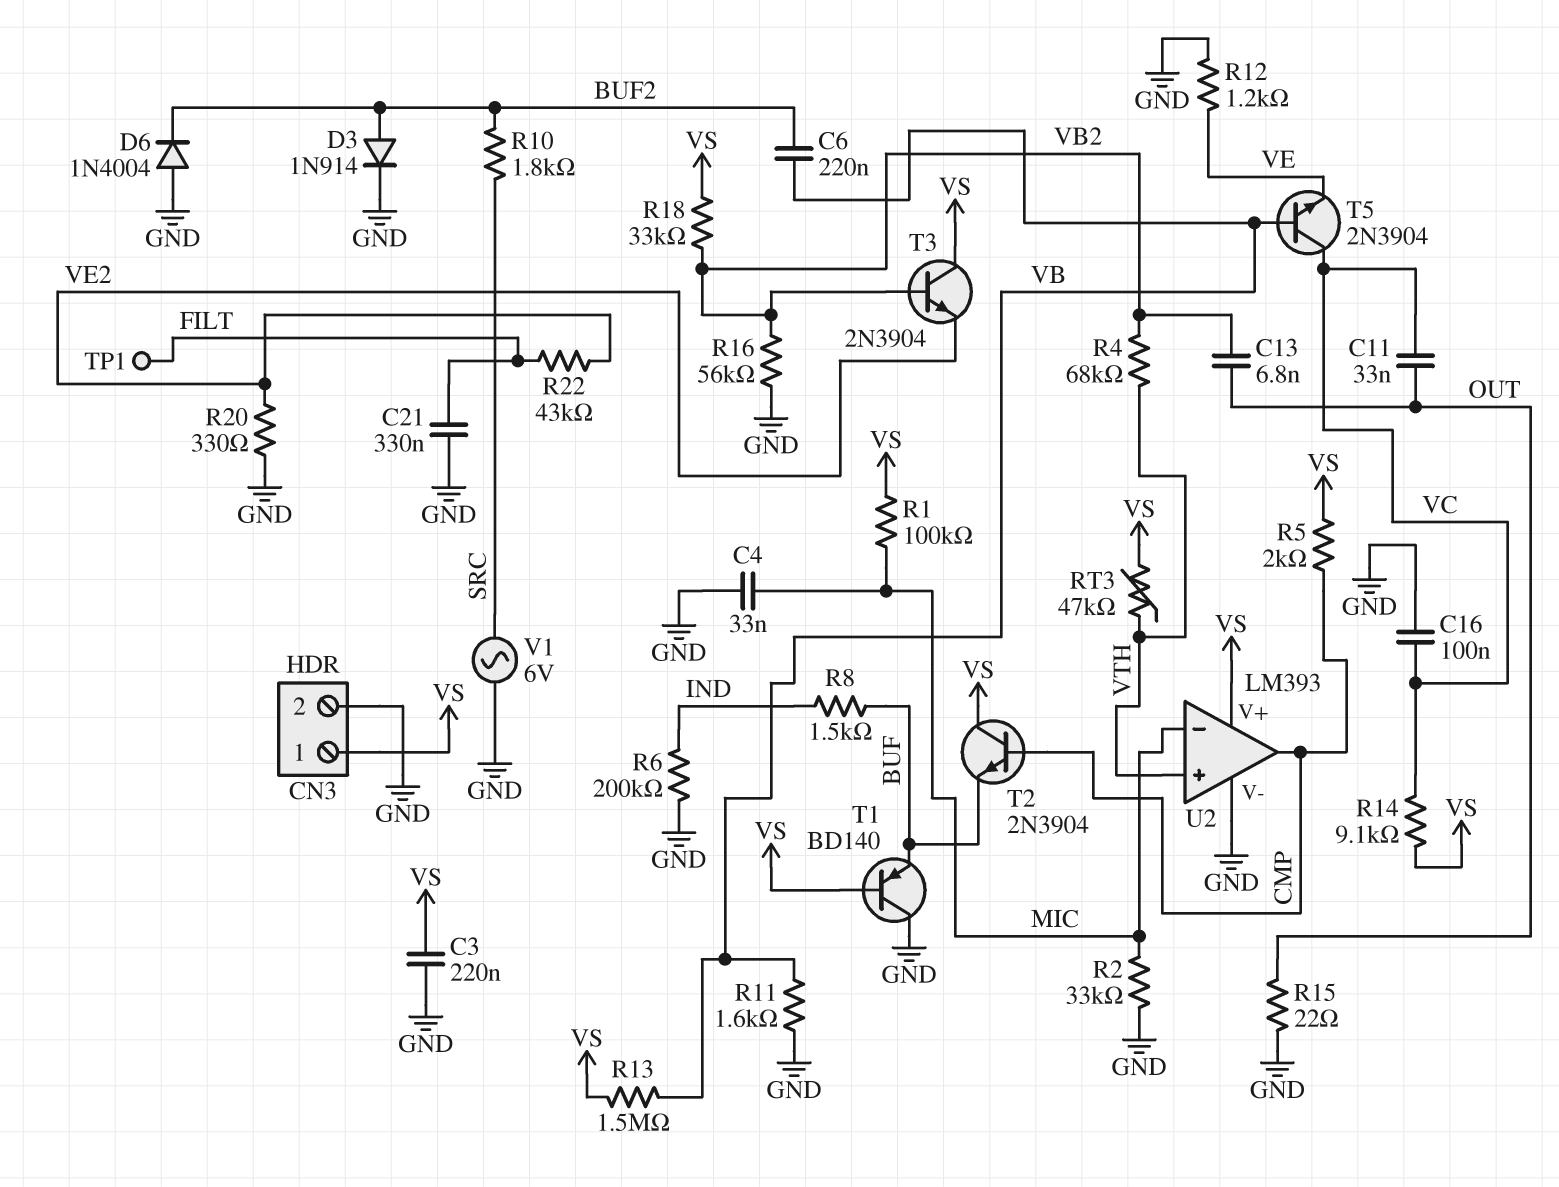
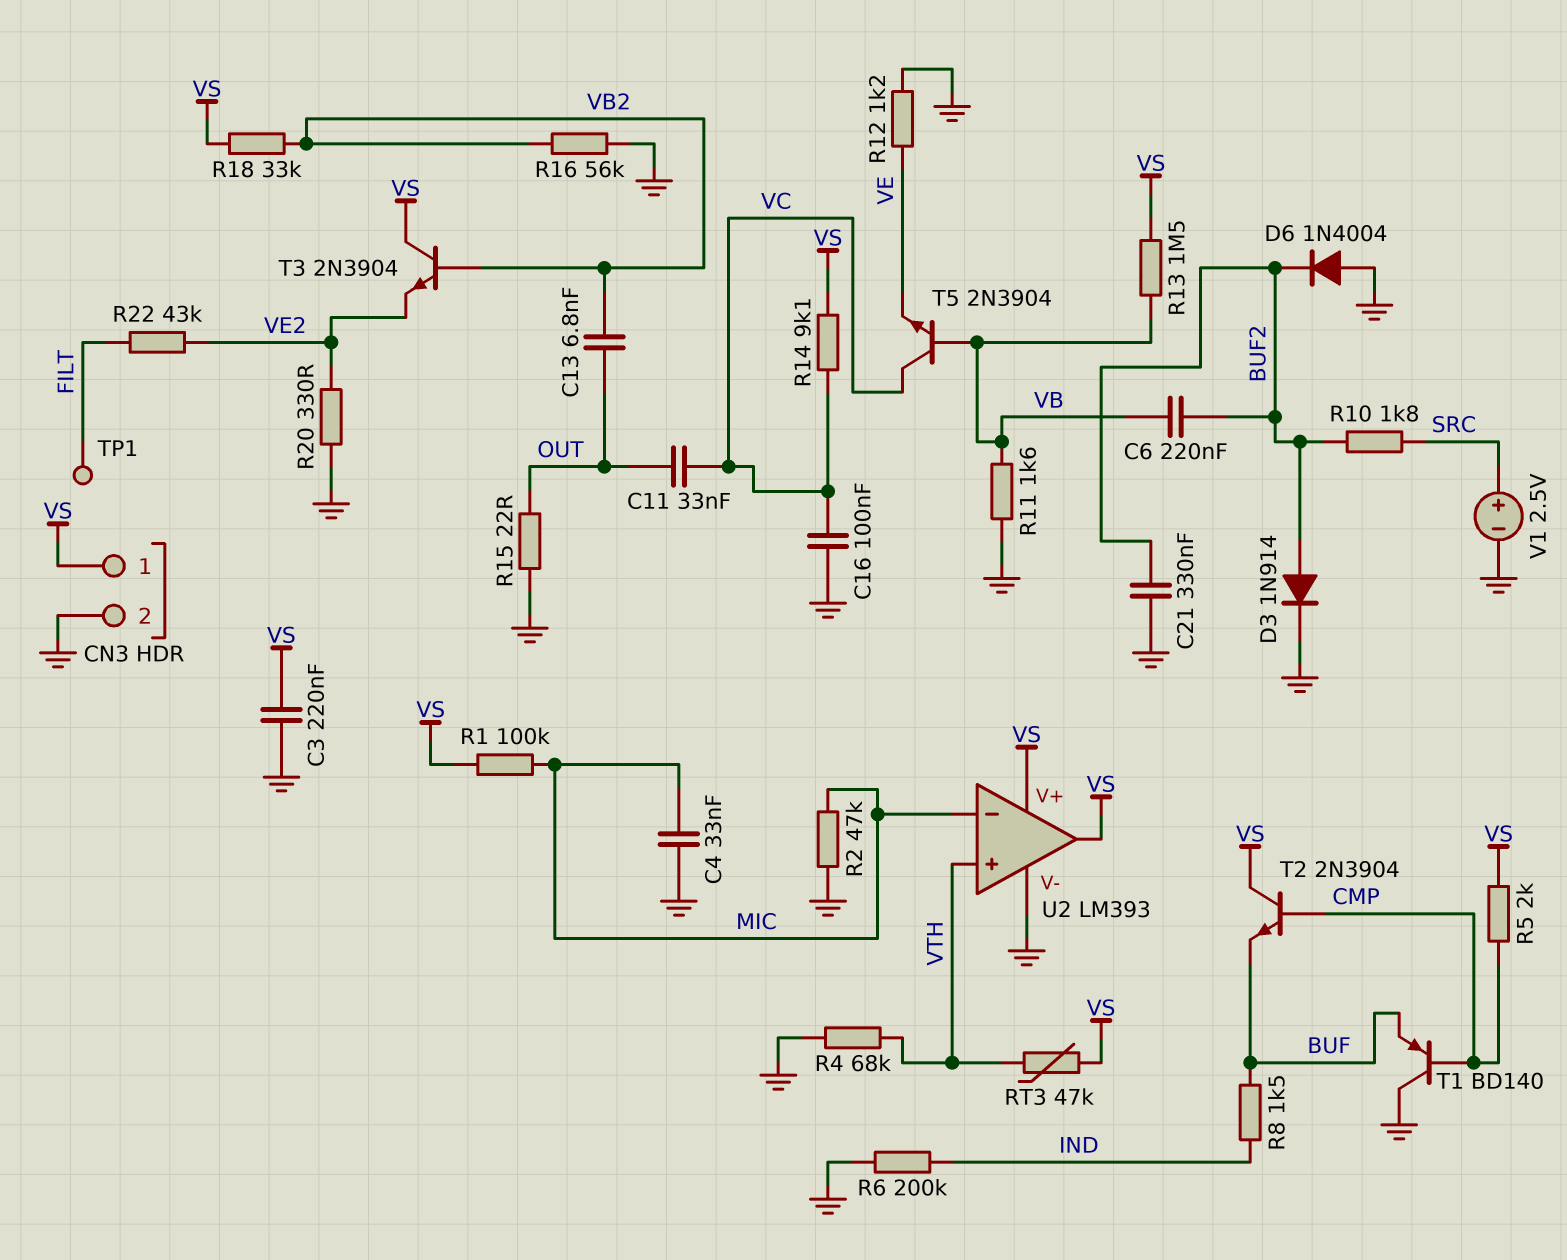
C21: 330nF (FILT, GND) -> 330nF (BUF2, GND)
R2: 33k (GND, MIC) -> 47k (GND, MIC)
R4: 68k (VB2, VTH) -> 68k (GND, VTH)
T1: PNP BD140 (B VS, C GND, E BUF) -> PNP BD140 (B CMP, C GND, E BUF)
U2 pin out: CMP -> VS
V1: AC 6V (GND, SRC) -> 2.5V (plus SRC, minus GND)

